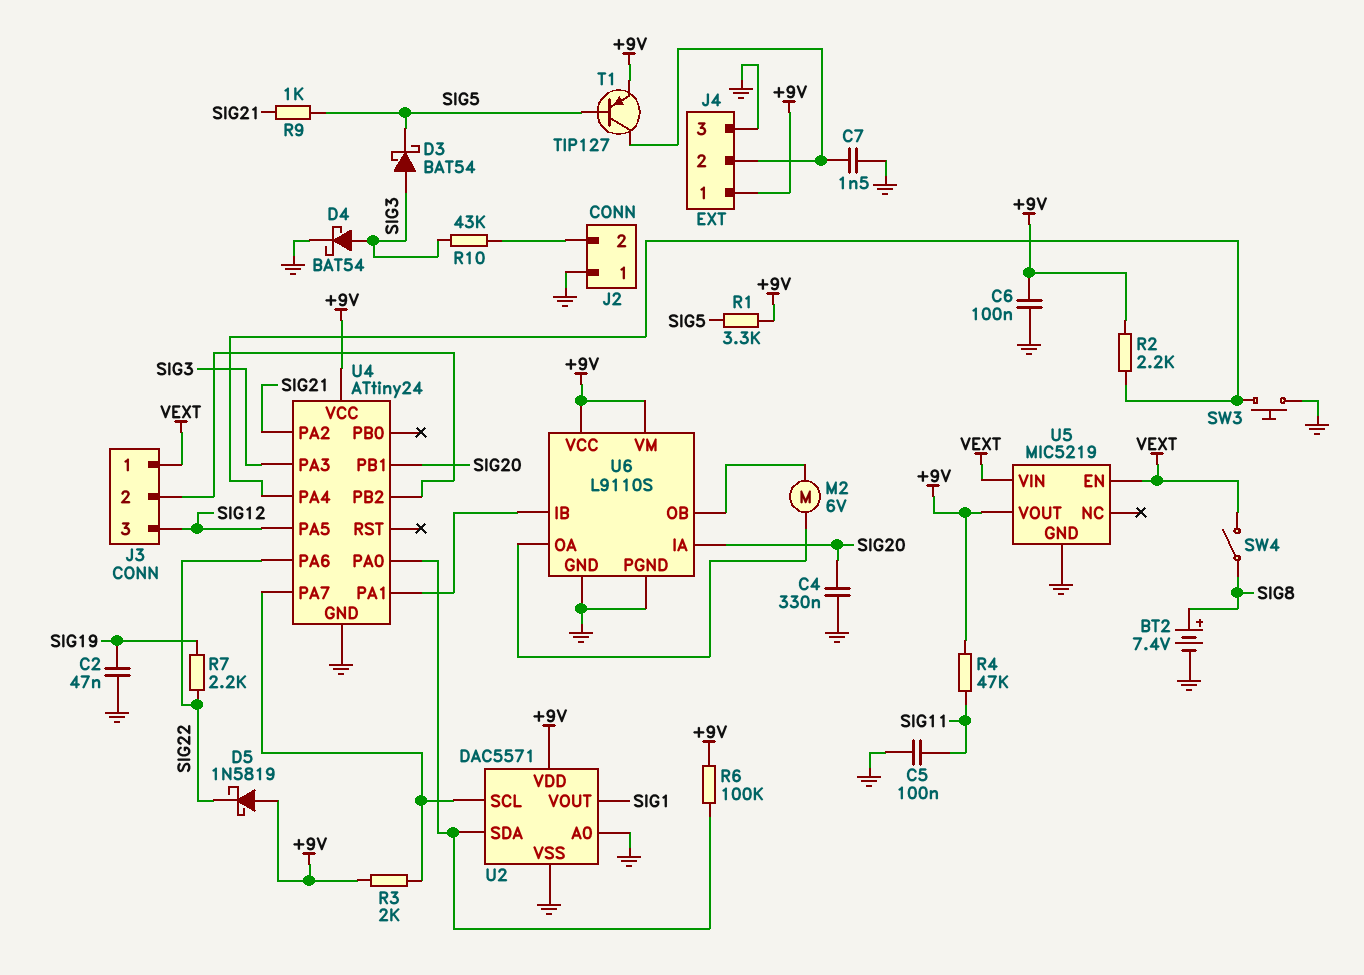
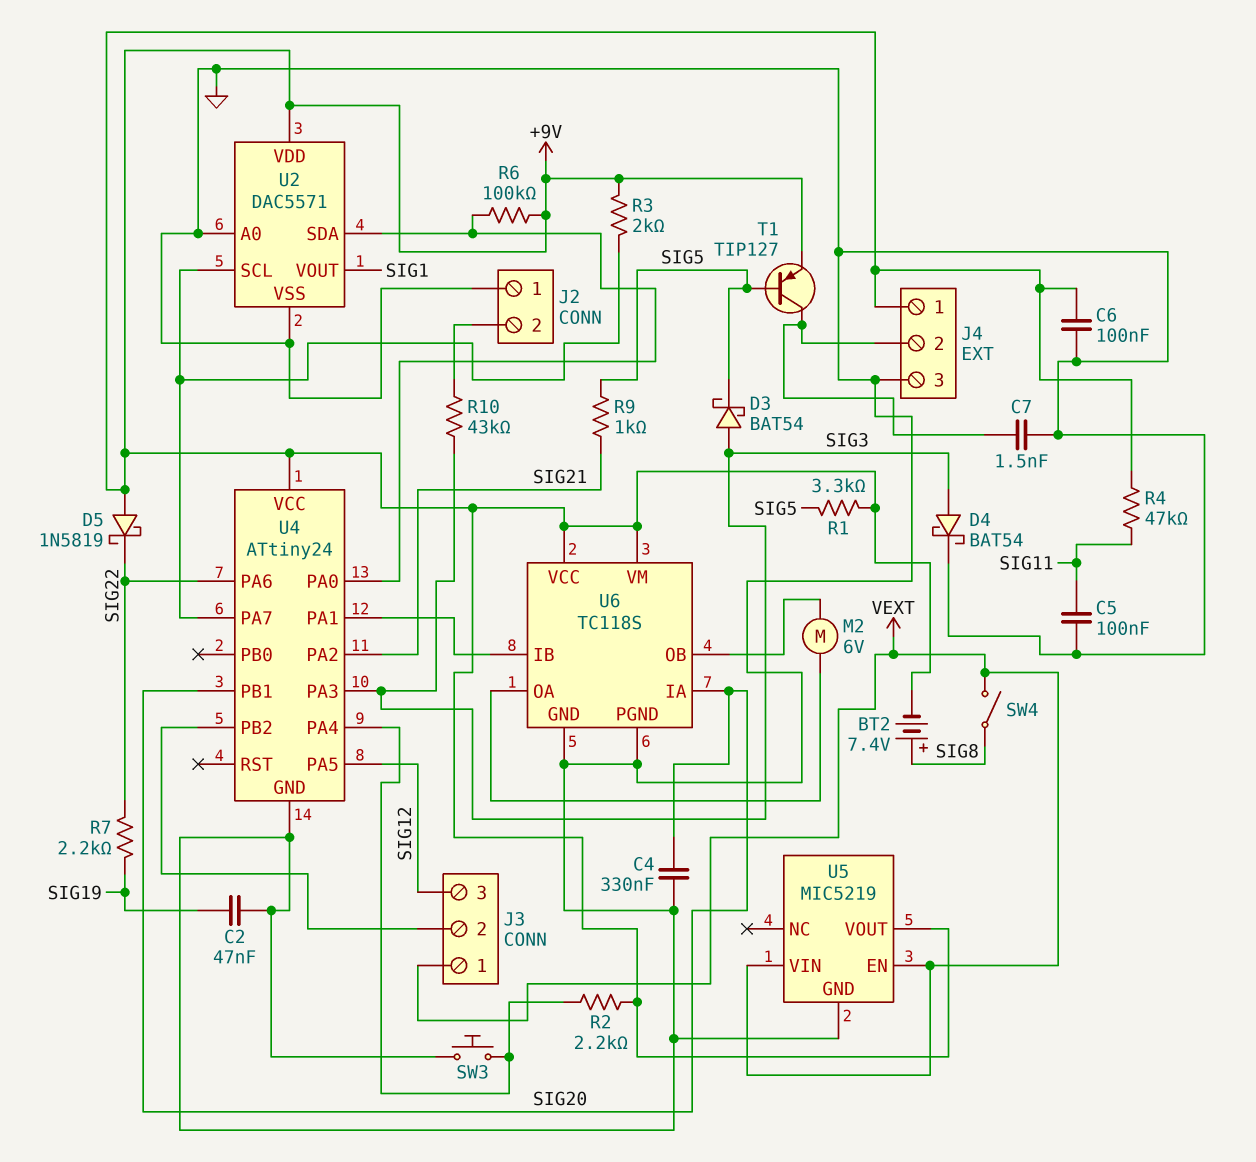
BT2: 7.4V (plus SIG8, minus GND) -> 7.4V (plus SIG8, minus +9V)
U6: L9110S -> TC118S

